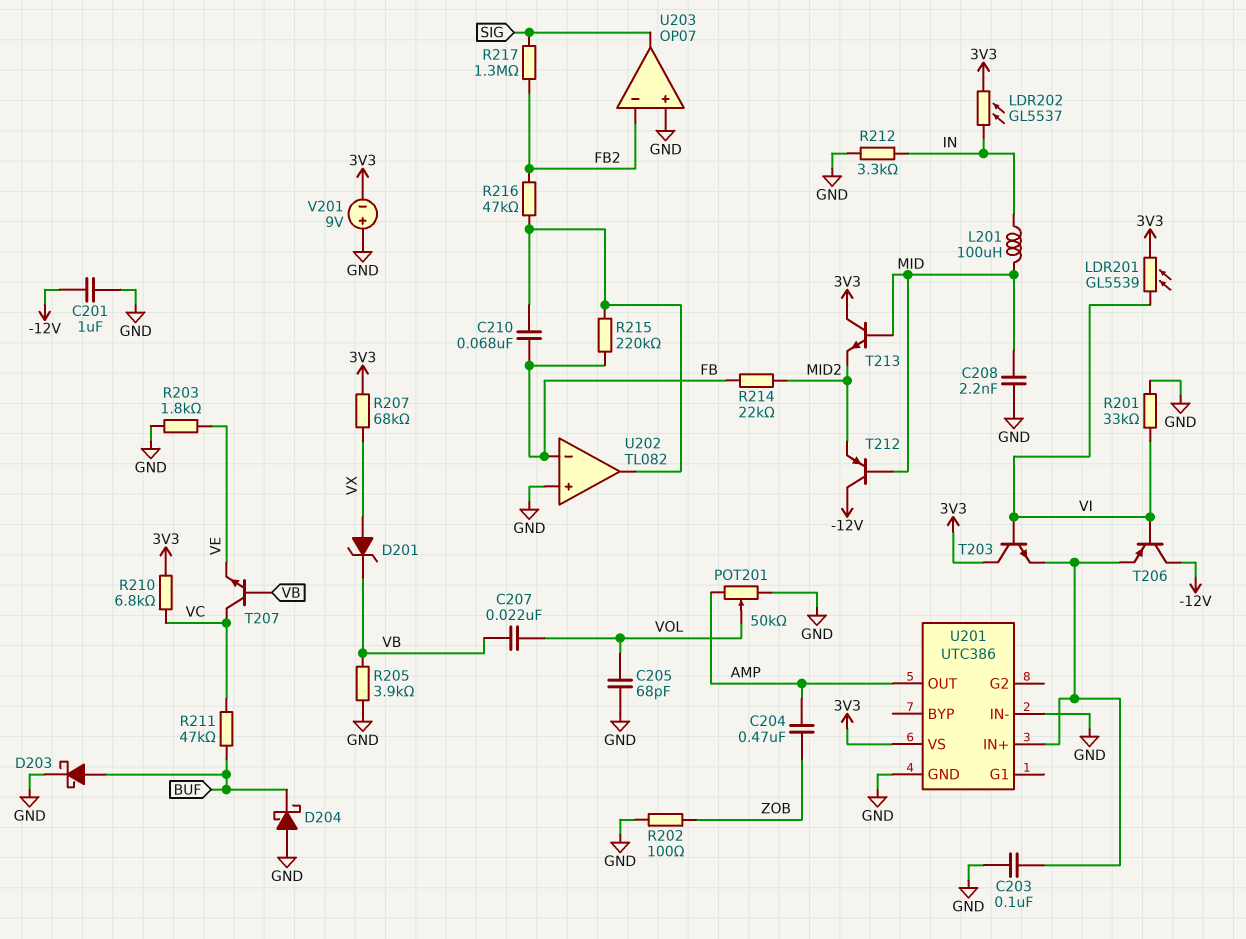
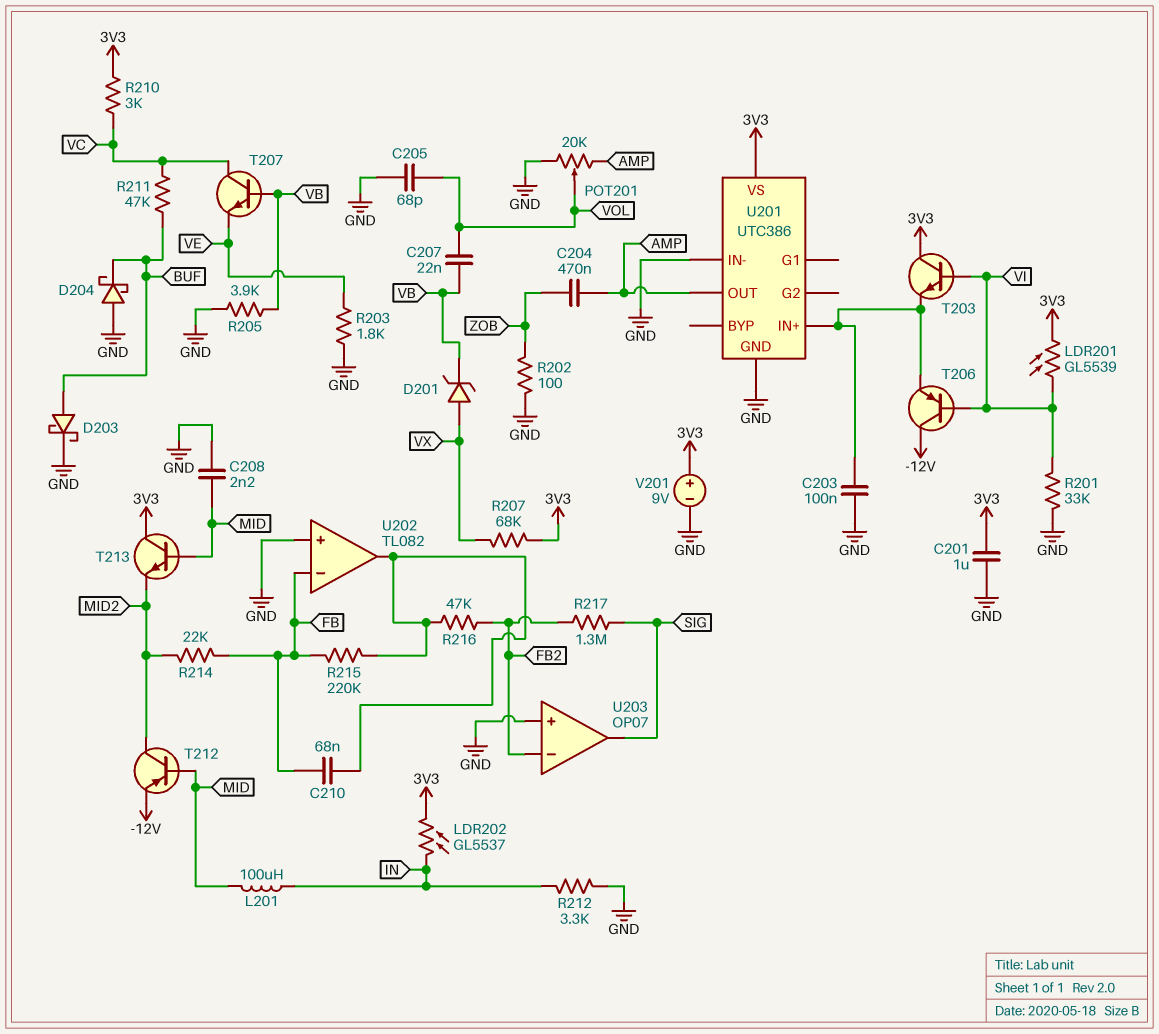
C201: 1uF (-12V, GND) -> 1uF (3V3, GND)
POT201: 50k (AMP, GND, wiper VOL) -> 20k (AMP, GND, wiper VOL)
R210: 6.8k (3V3, VC) -> 3k (3V3, VC)
T212: PNP (B MID, C -12V, E MID2) -> PNP (B MID, C MID2, E -12V)
V201: 9V (plus GND, minus 3V3) -> 9V (plus 3V3, minus GND)

